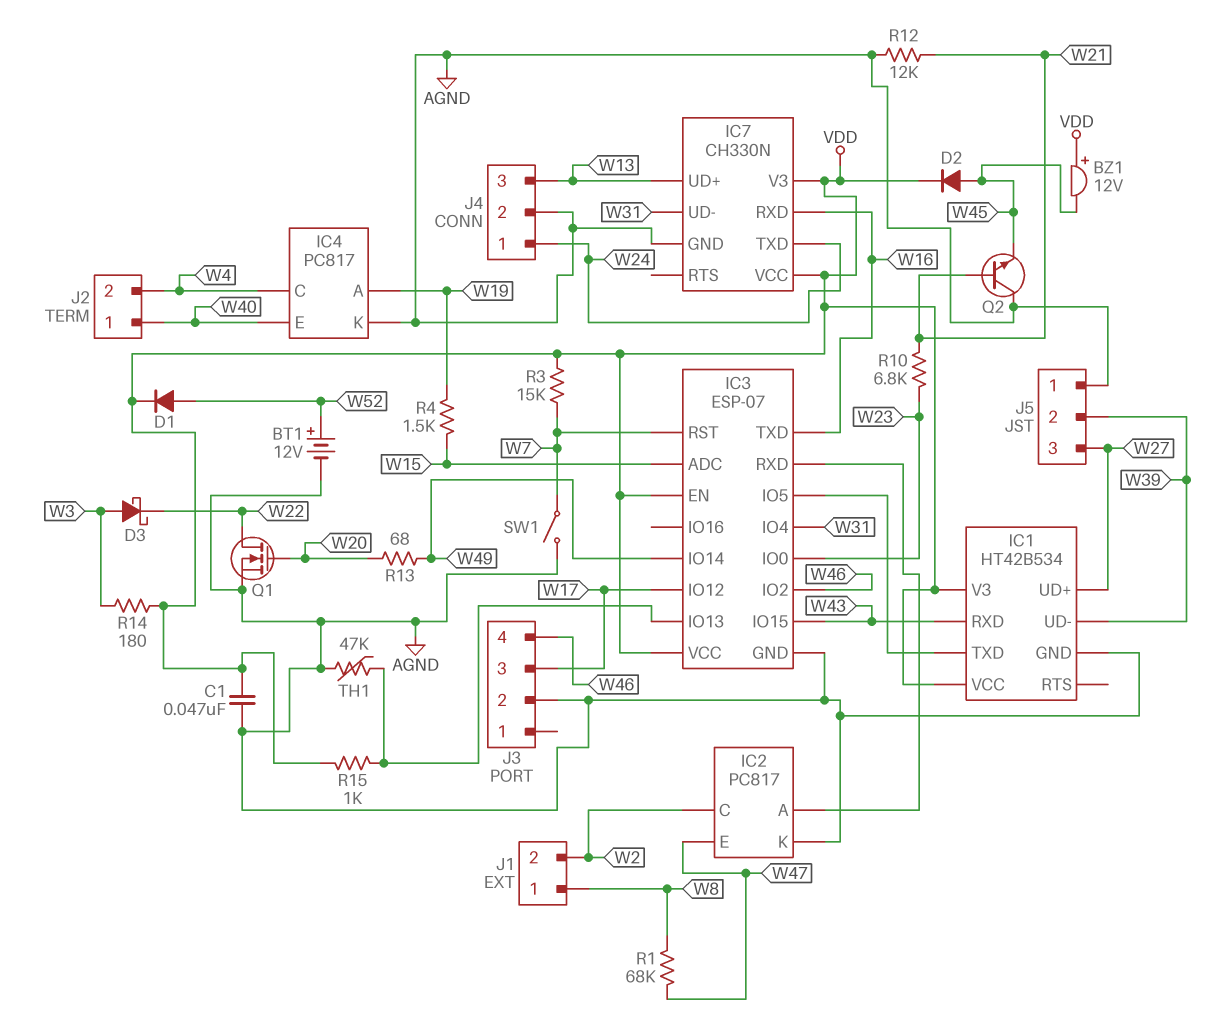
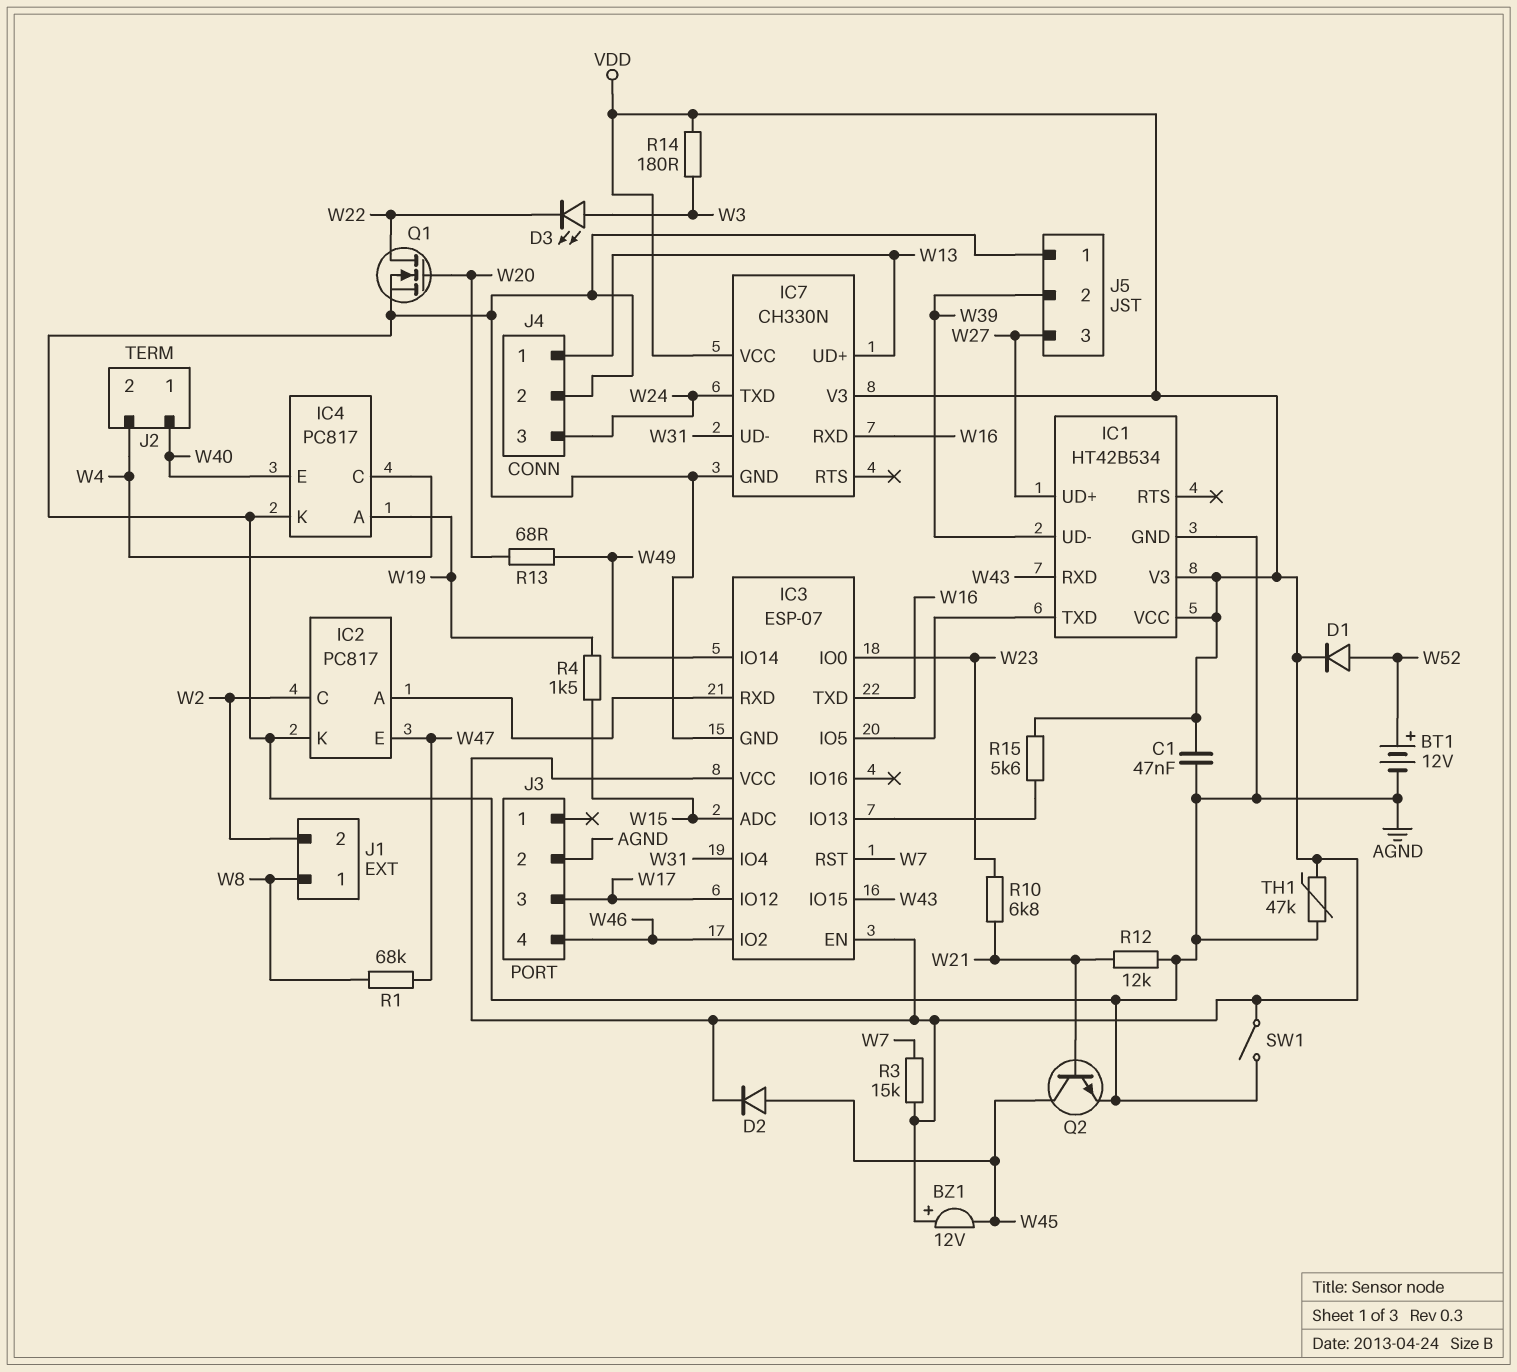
D3: schottky (A W3, K W22) -> LED (A W3, K W22)
J4 pin 1: W24 -> W13
J4 pin 3: W13 -> W24
Q2: NPN (B W21, C AGND, E W45) -> NPN (B W21, C W45, E AGND)
R15: 1k (IC3/IO13, VDD) -> 5.6k (IC3/IO13, VDD)
SW1: switch (AGND, W7) -> switch (AGND, VDD)
TH1: 47k (AGND, IC3/IO13) -> 47k (AGND, VDD)

